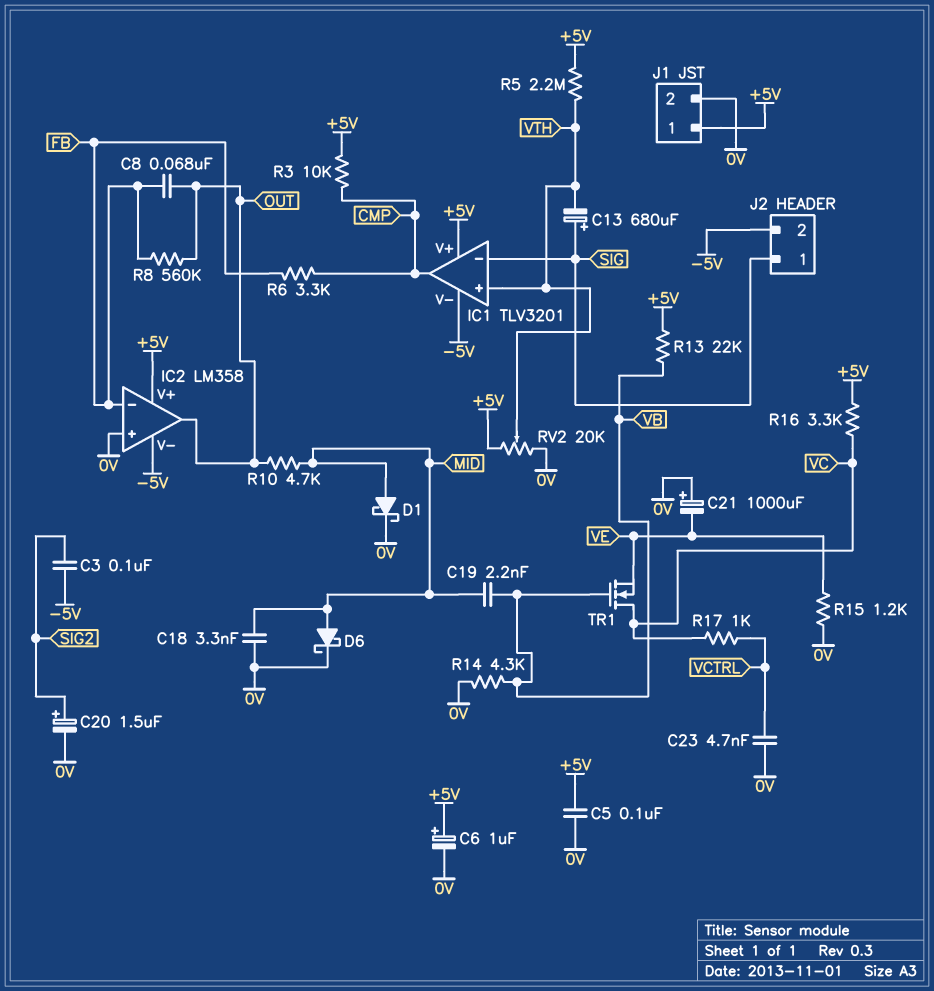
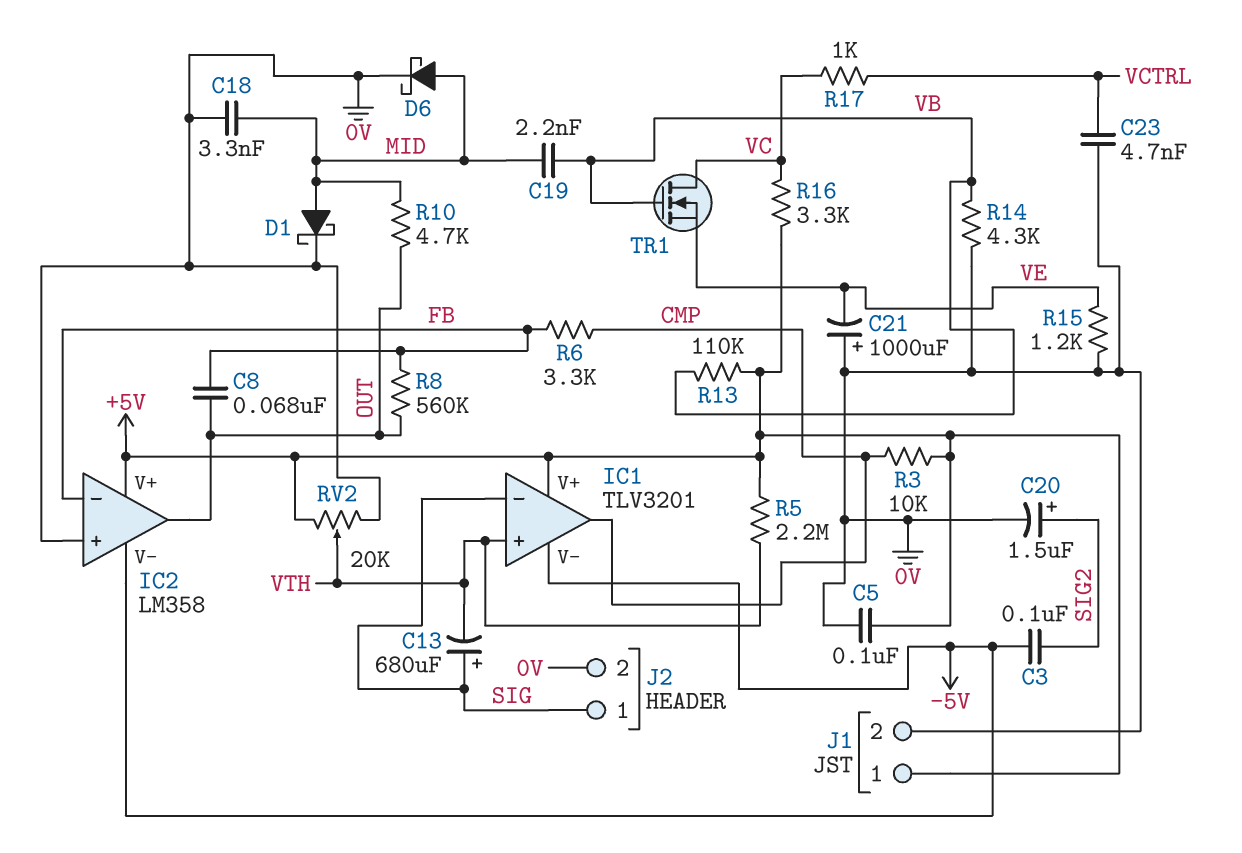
C6: 1uF (plus +5V, minus 0V) -> none
J2 pin 2: -5V -> 0V
R13: 22k (+5V, VB) -> 110k (+5V, VB)

